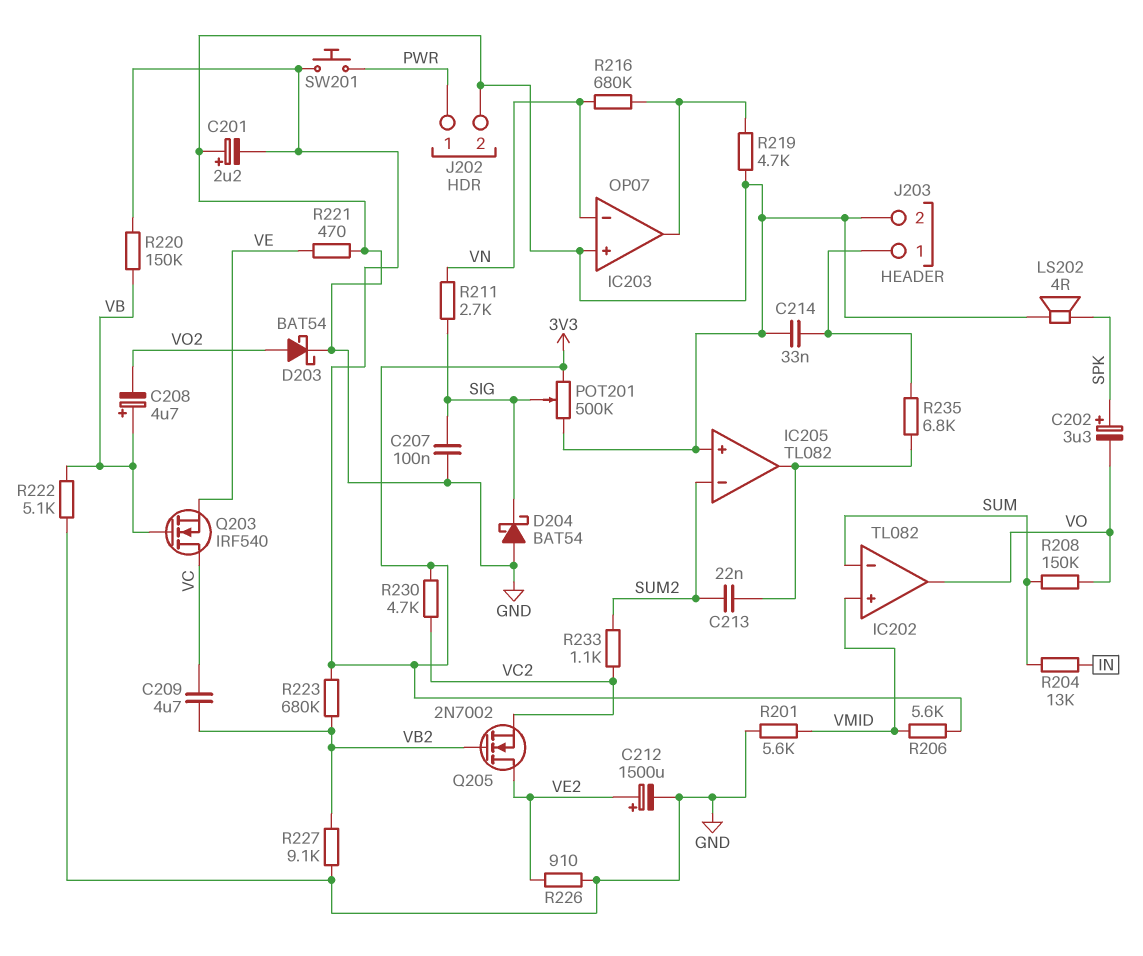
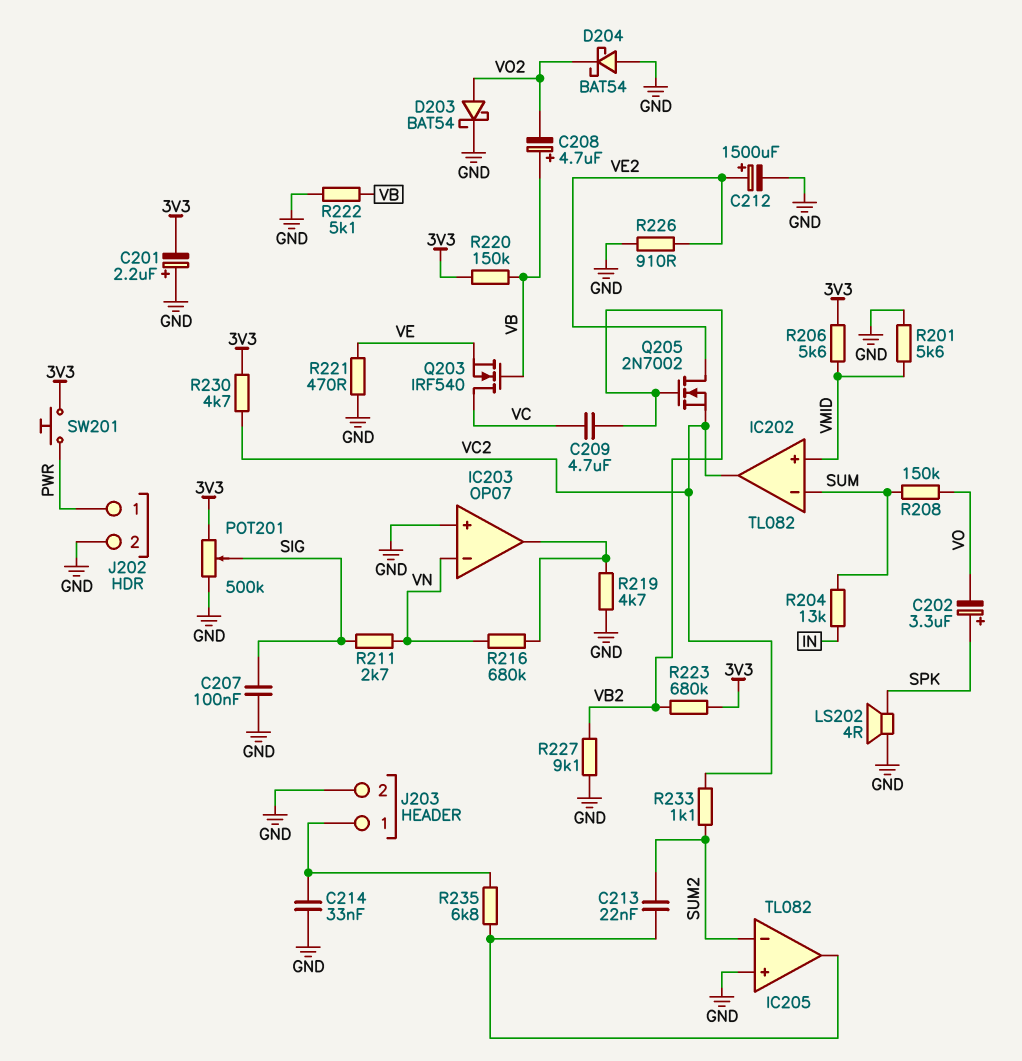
D204: schottky BAT54 (A GND, K SIG) -> schottky BAT54 (A GND, K VO2)
IC202 pin out: VO -> VC2

